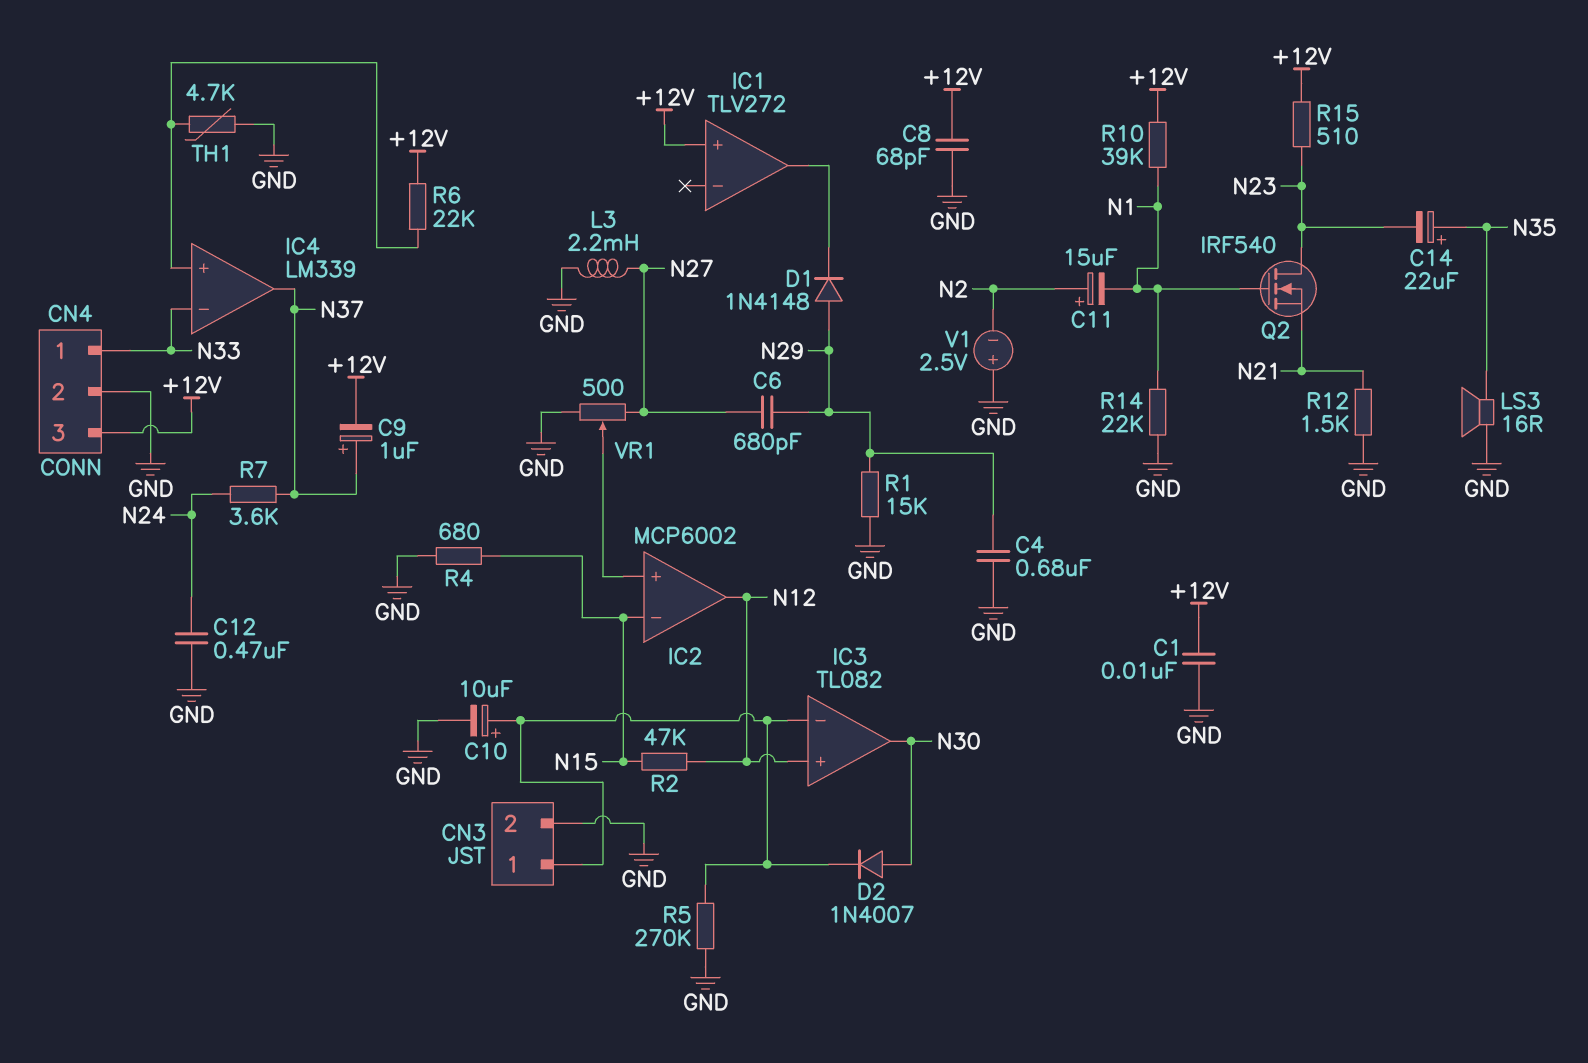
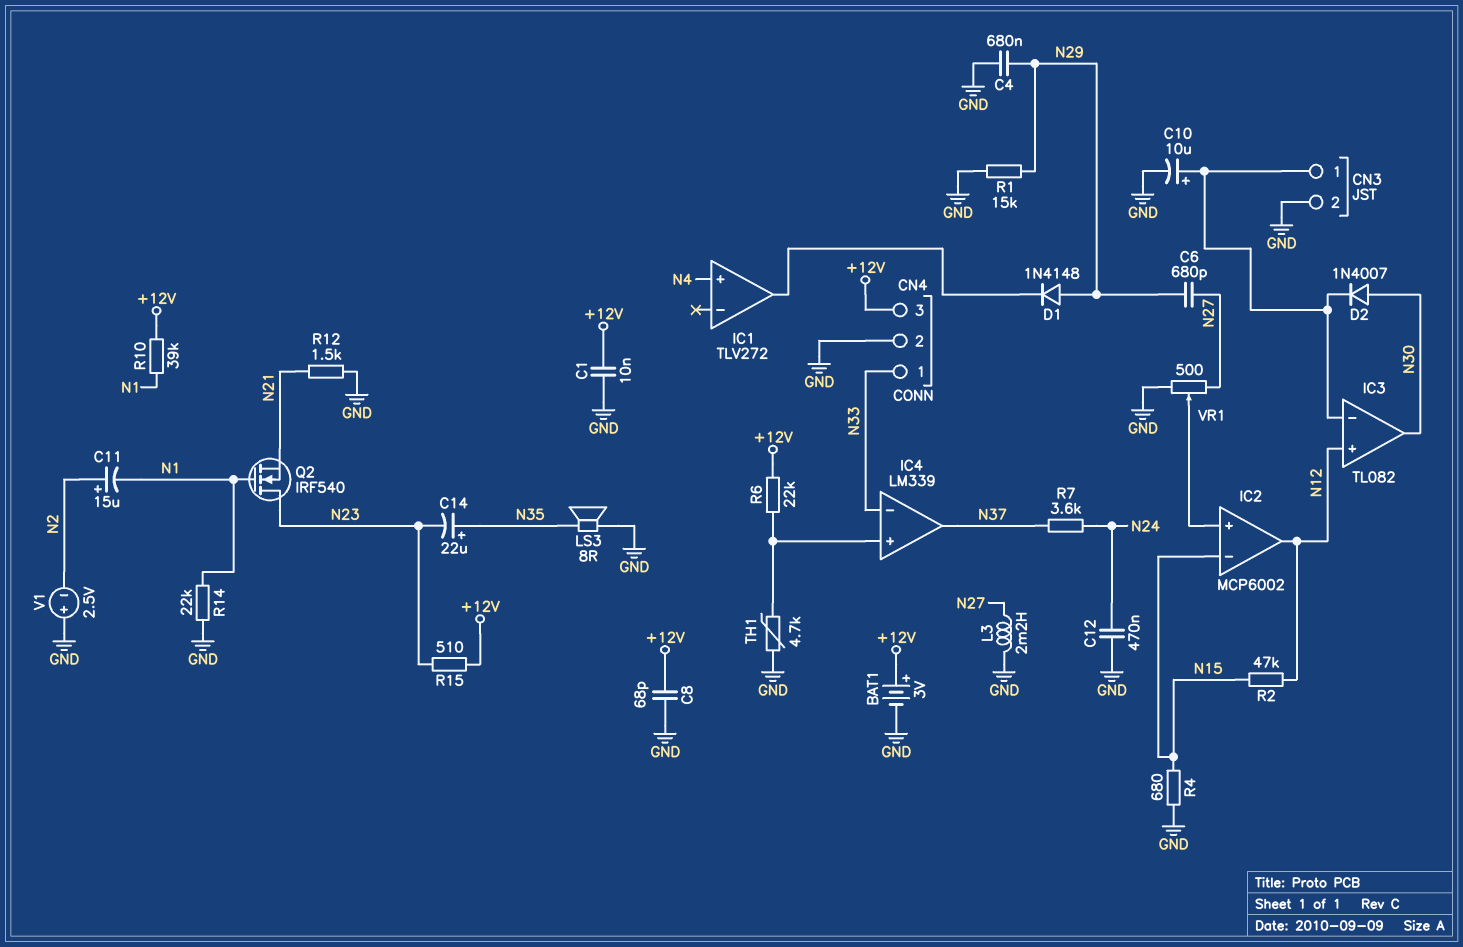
BAT1: none -> 3V (plus +12V, minus GND)
C9: 1uF (plus N37, minus +12V) -> none
IC1 pin in+: +12V -> N4
LS3: speaker 16R (GND, N35) -> speaker 8R (GND, N35)
R5: 270k (CN3/1, GND) -> none

